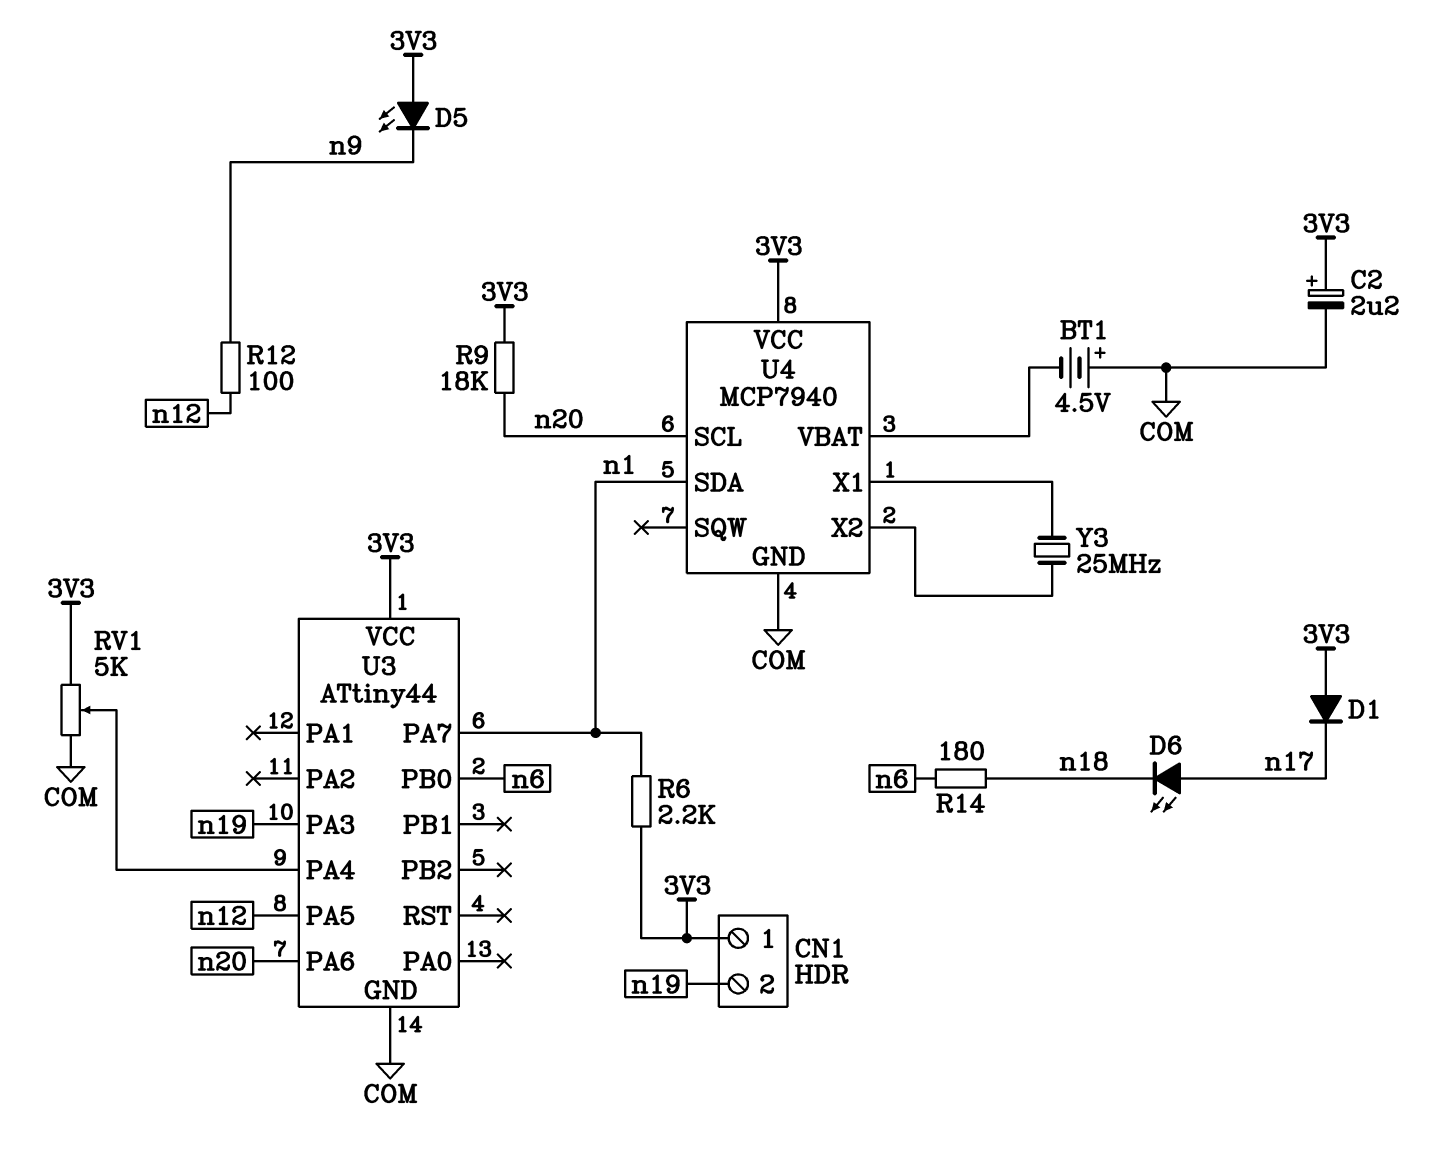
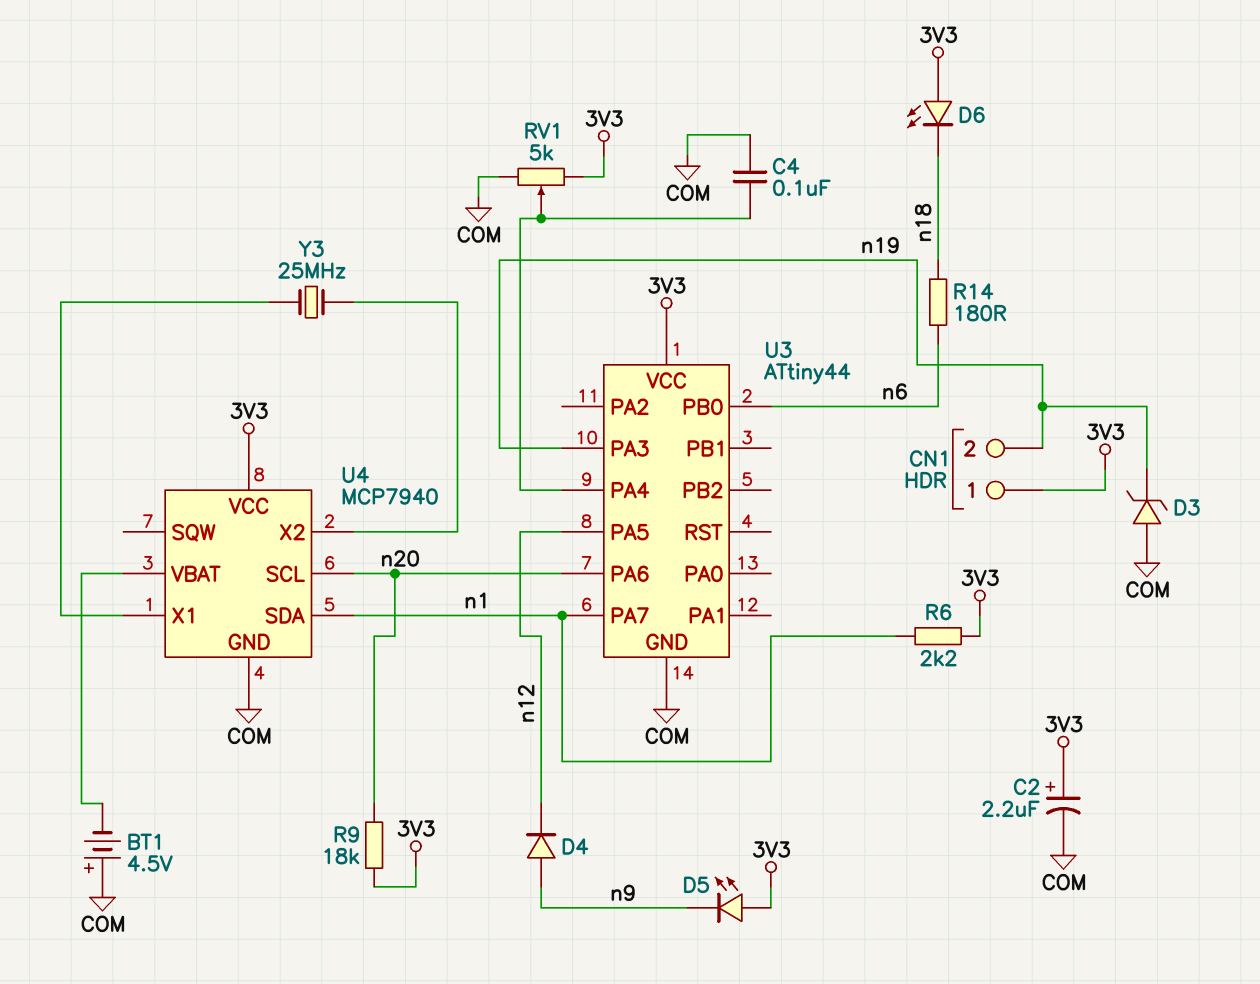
C4: none -> 100nF (COM, U3/PA4)
D1: diode (A 3V3, K n17) -> none
D3: none -> zener (A COM, K n19)
D4: none -> diode (A n9, K n12)
D6: LED (A n17, K n18) -> LED (A 3V3, K n18)
R12: 100 (n9, n12) -> none

